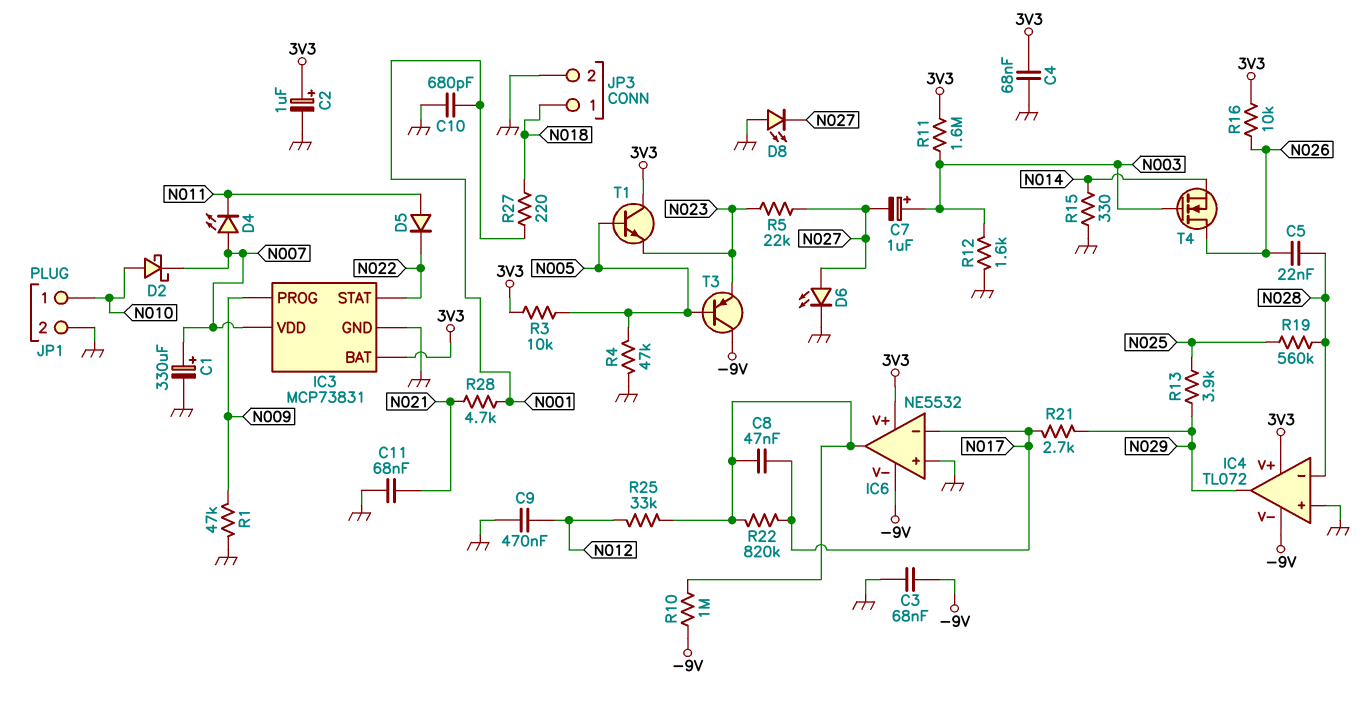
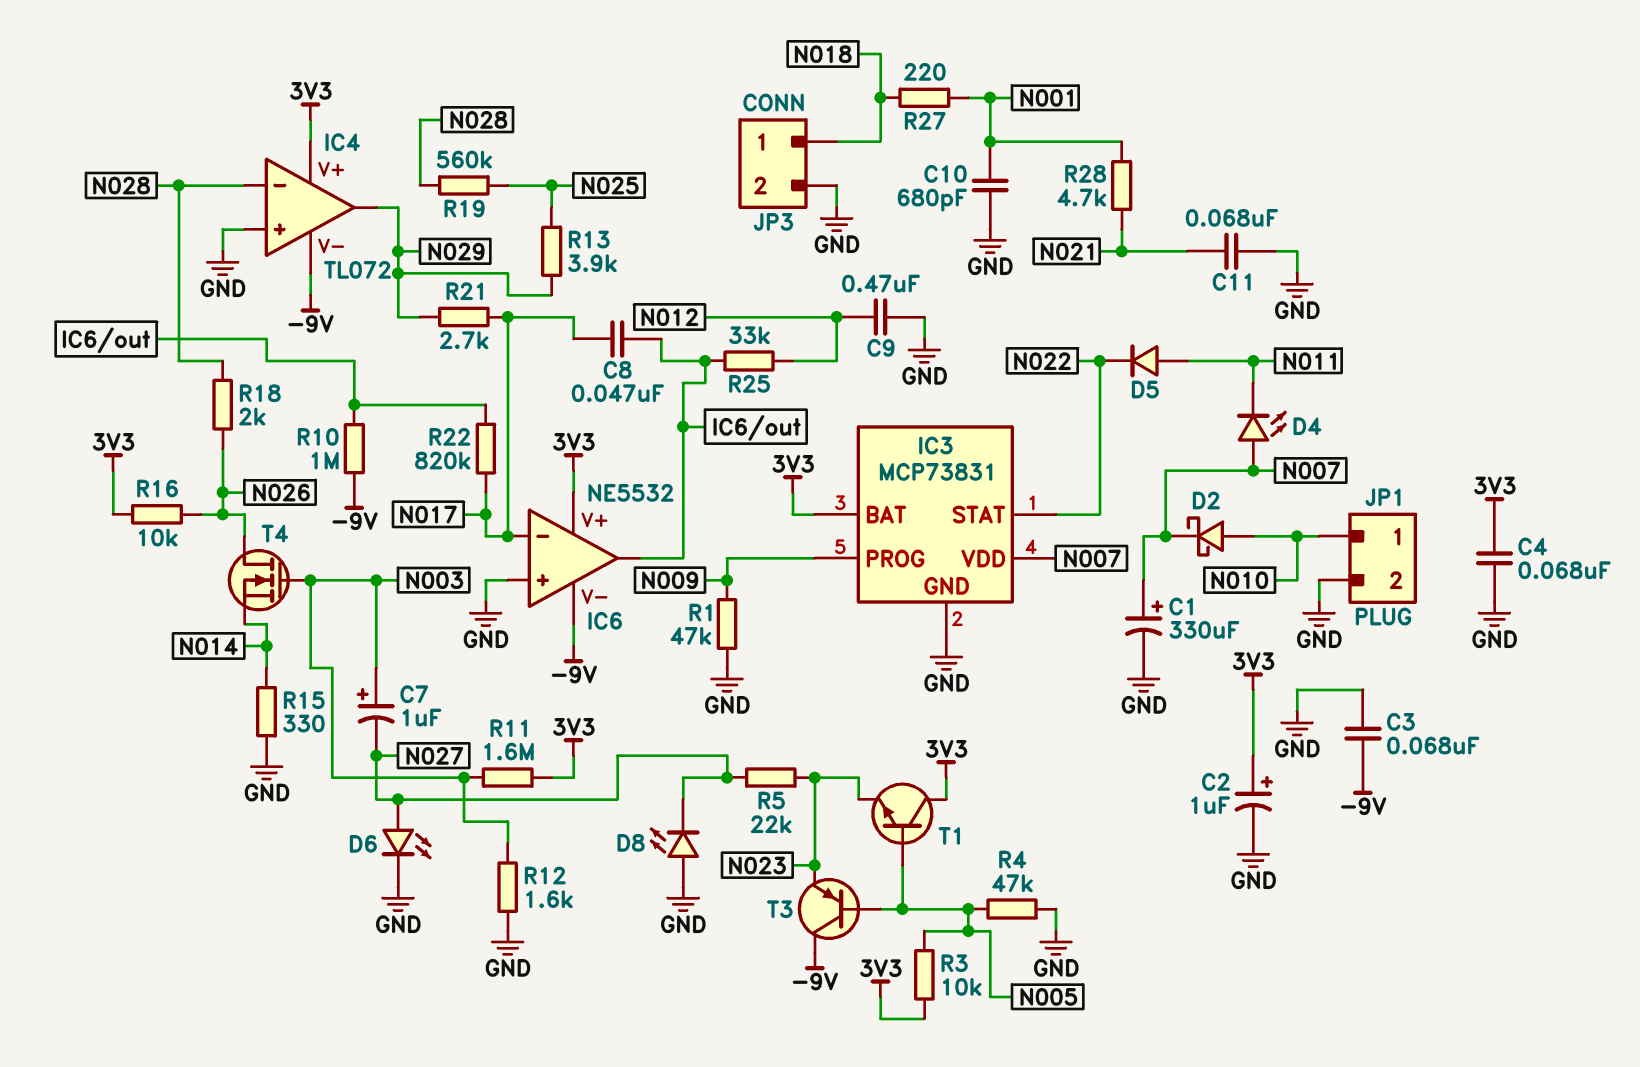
C5: 22nF (N026, N028) -> none
R18: none -> 2k (N026, N028)

